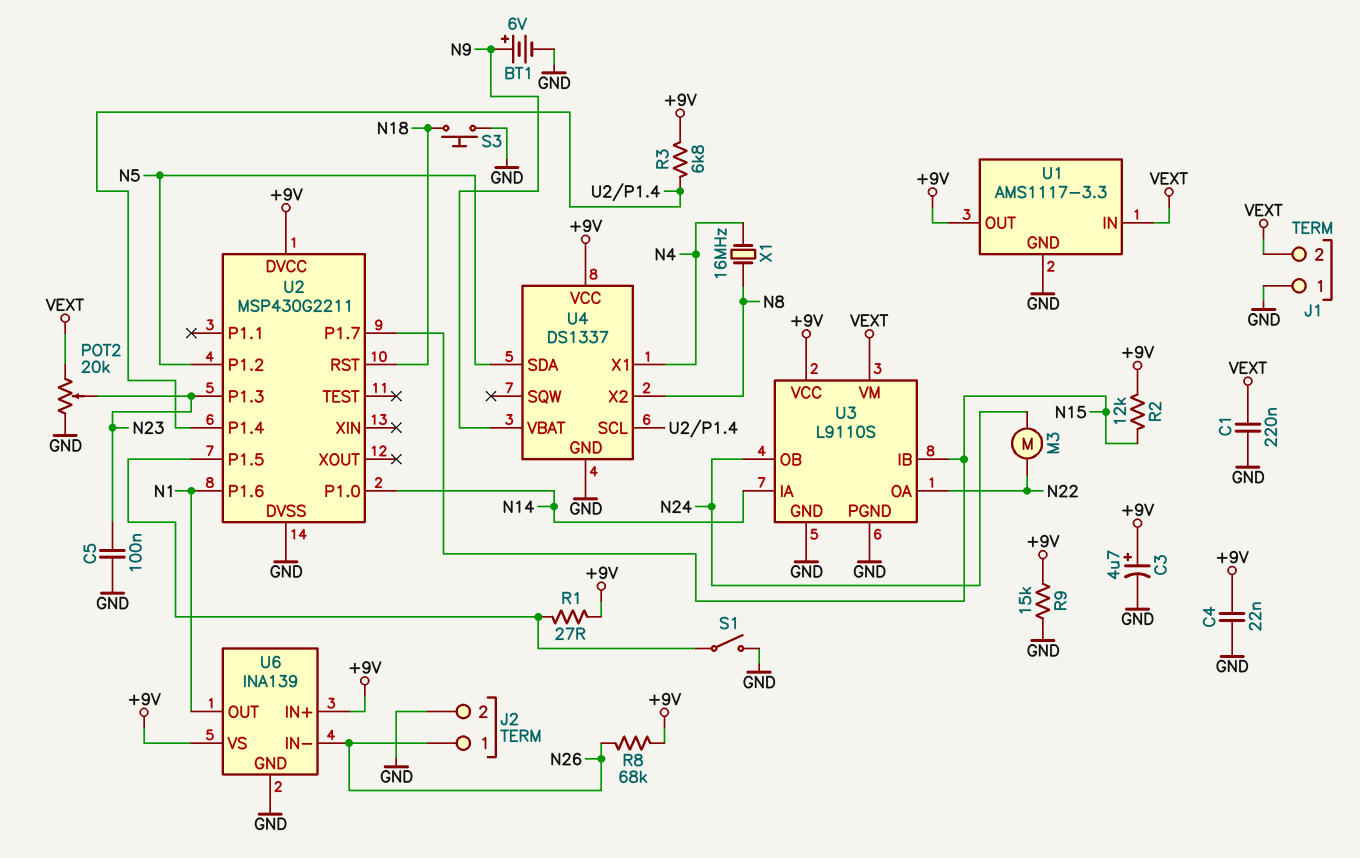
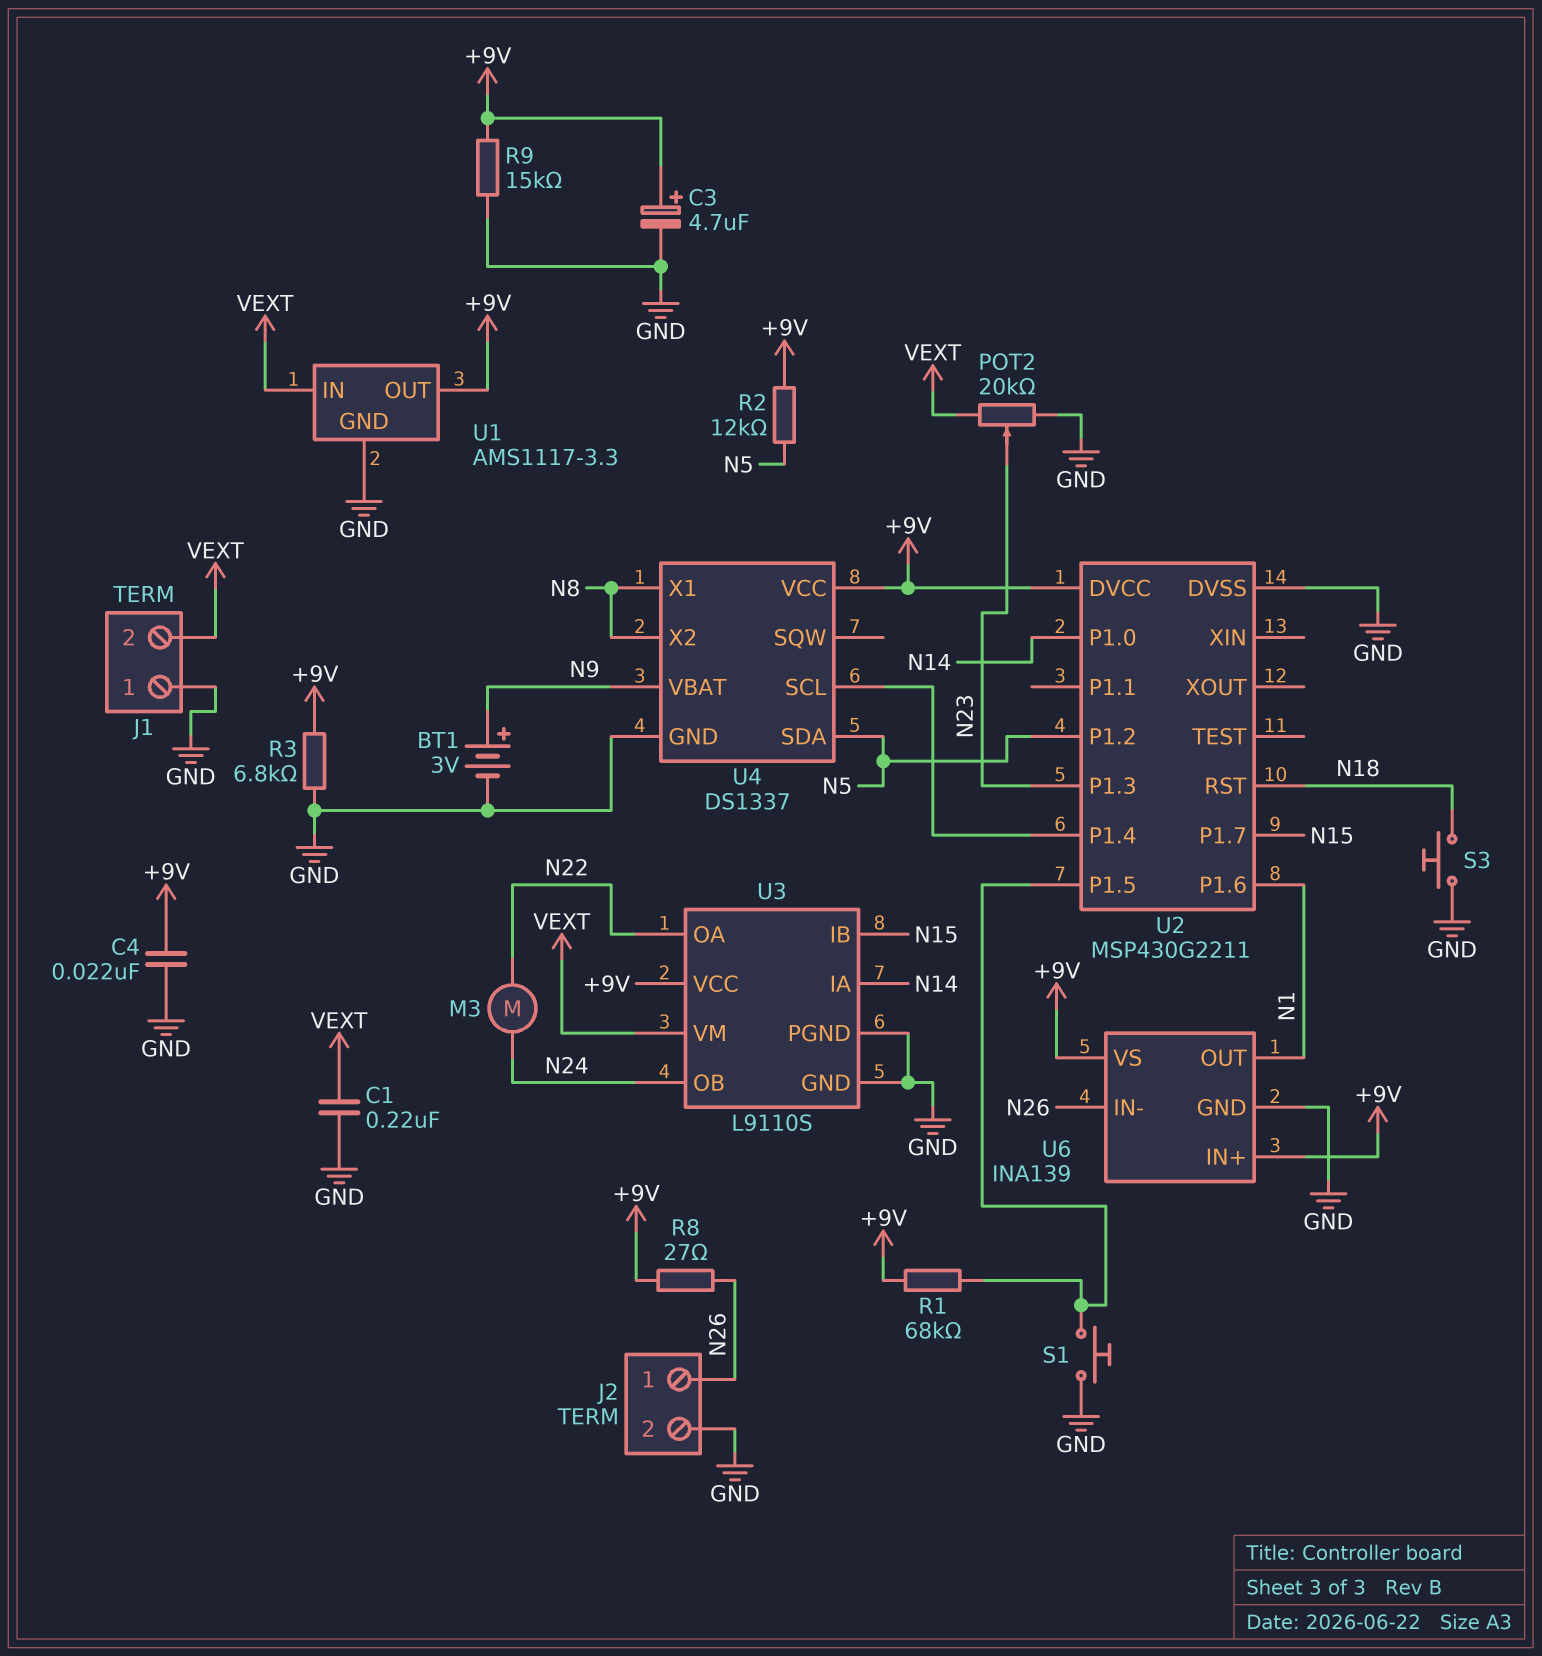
BT1: 6V (plus N9, minus GND) -> 3V (plus N9, minus GND)
C5: 100nF (GND, N23) -> none
R1: 27 (+9V, U2/P1.5) -> 68k (+9V, U2/P1.5)
R2: 12k (+9V, N15) -> 12k (+9V, N5)
R3: 6.8k (+9V, U2/P1.4) -> 6.8k (+9V, GND)
R8: 68k (+9V, N26) -> 27 (+9V, N26)
S1: switch (GND, U2/P1.5) -> button (GND, U2/P1.5)
U4 pin X1: N4 -> N8
X1: 16MHz (N4, N8) -> none

